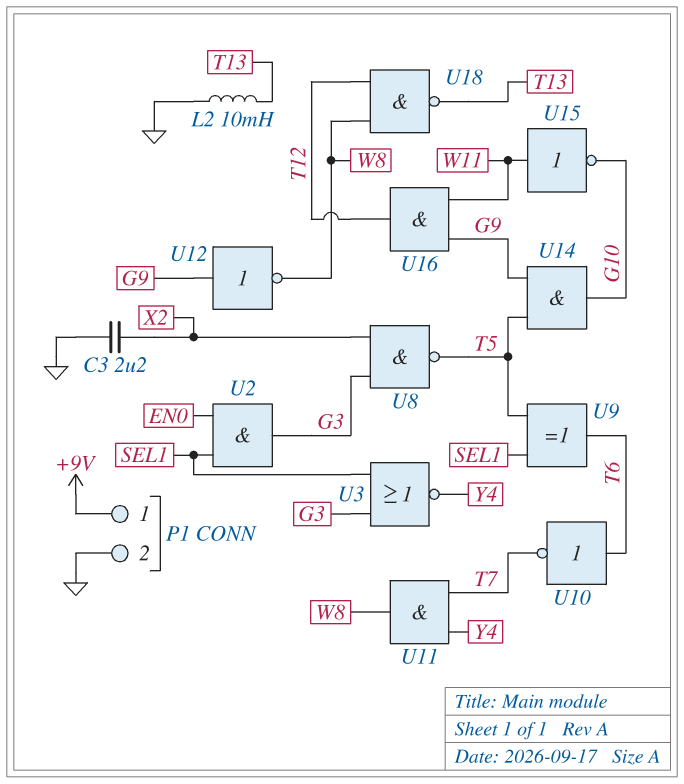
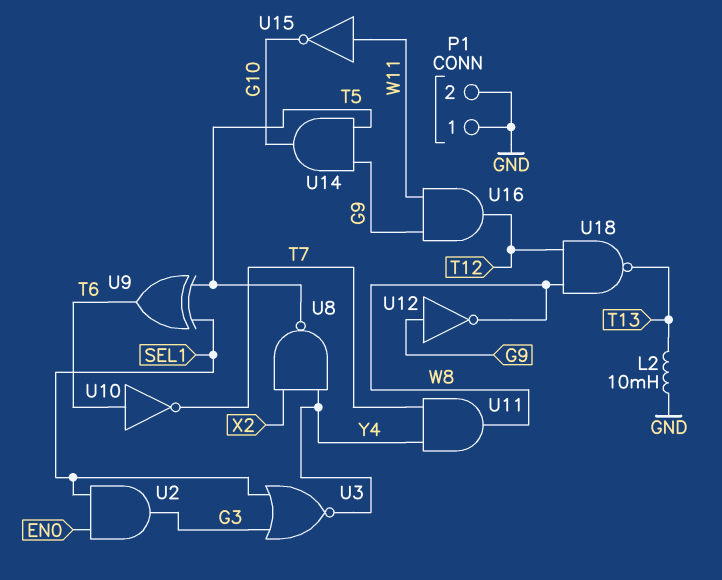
C3: 2.2uF (GND, X2) -> none
P1 pin 1: +9V -> GND
U8: NAND (in G3, in X2, out T5) -> NAND (in X2, in Y4, out T5)

